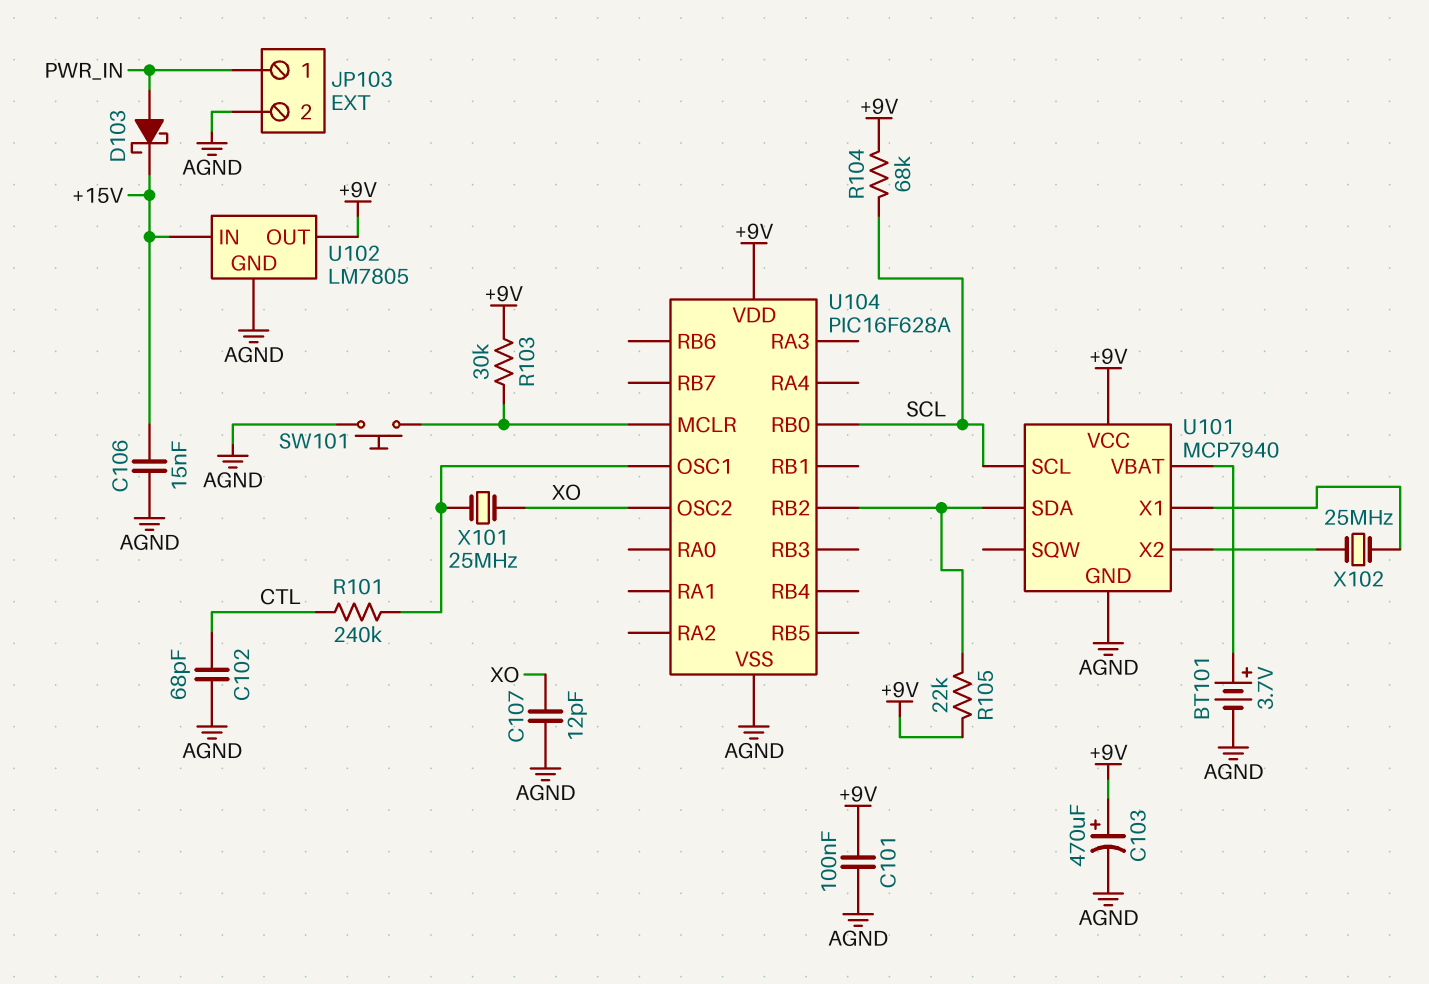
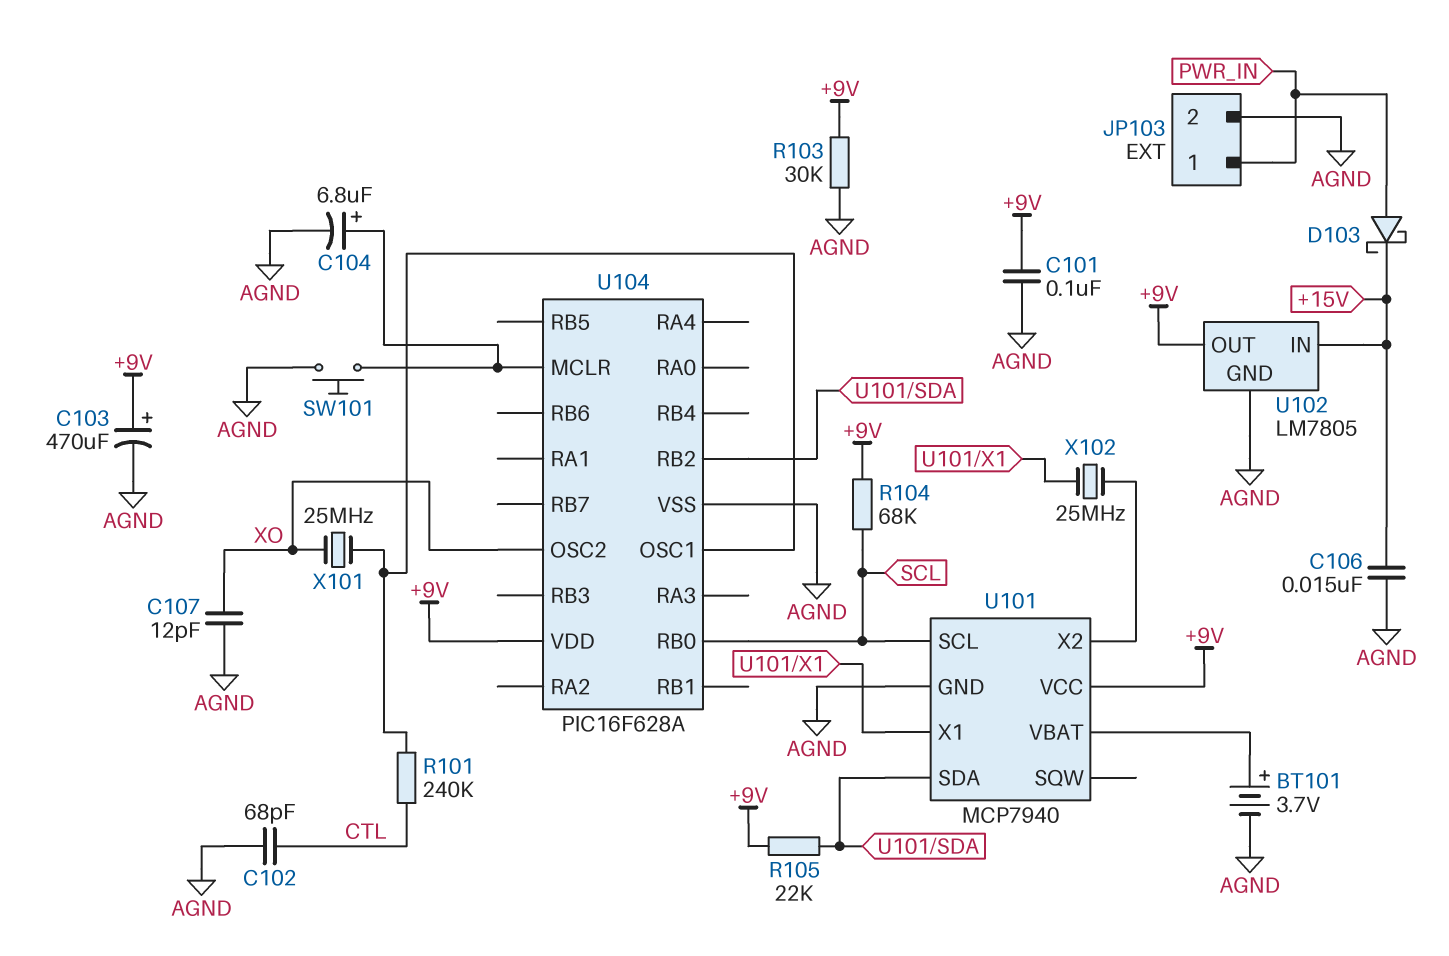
C104: none -> 6.8uF (plus U104/MCLR, minus AGND)
R103: 30k (+9V, U104/MCLR) -> 30k (+9V, AGND)

